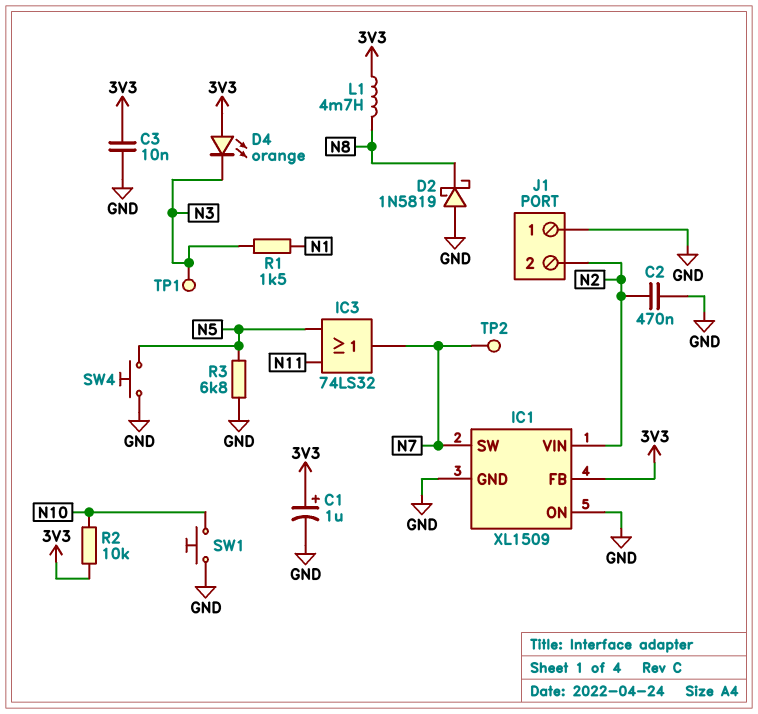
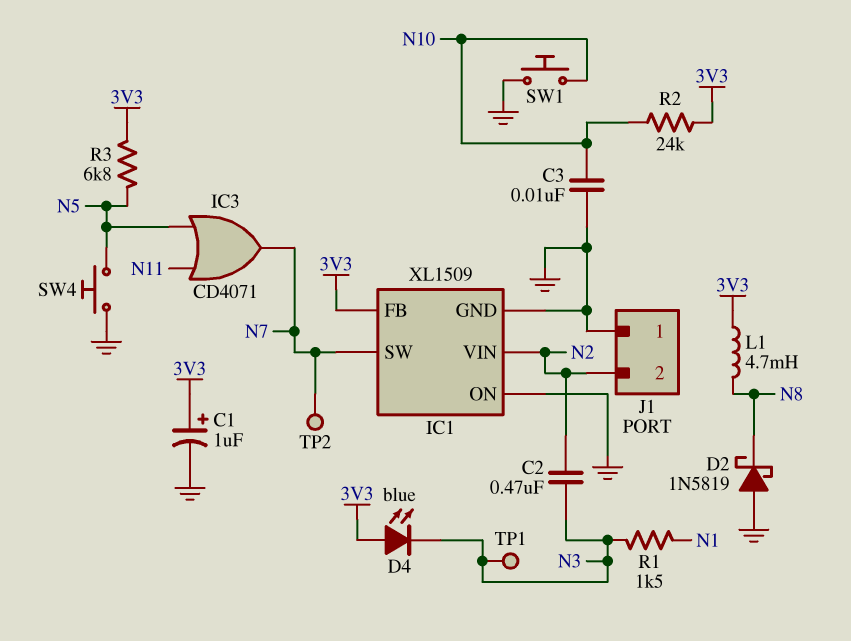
C2: 470nF (GND, N2) -> 470nF (N2, N3)
C3: 10nF (3V3, GND) -> 10nF (GND, N10)
D4: LED orange (A 3V3, K N3) -> LED blue (A 3V3, K N3)
IC3: OR 74LS32 (in N5, in N11, out N7) -> OR CD4071 (in N5, in N11, out N7)
R2: 10k (3V3, N10) -> 24k (3V3, N10)
R3: 6.8k (GND, N5) -> 6.8k (3V3, N5)

